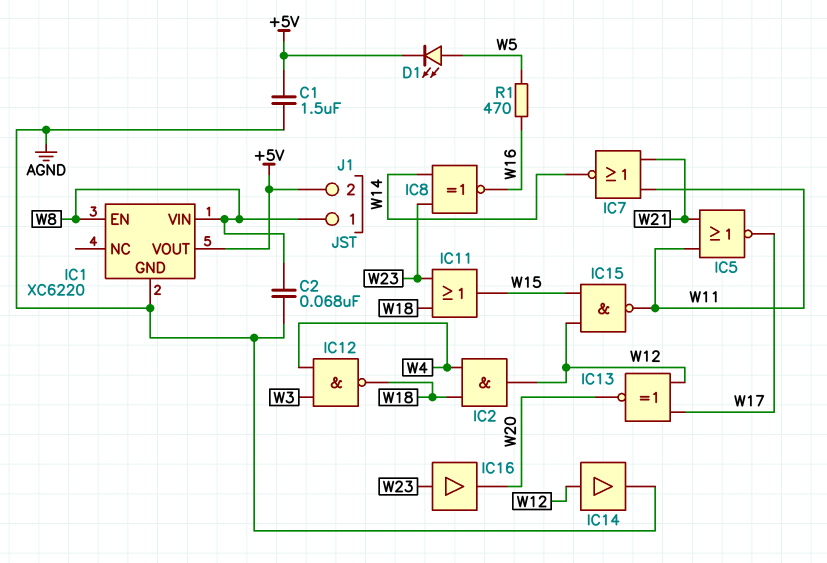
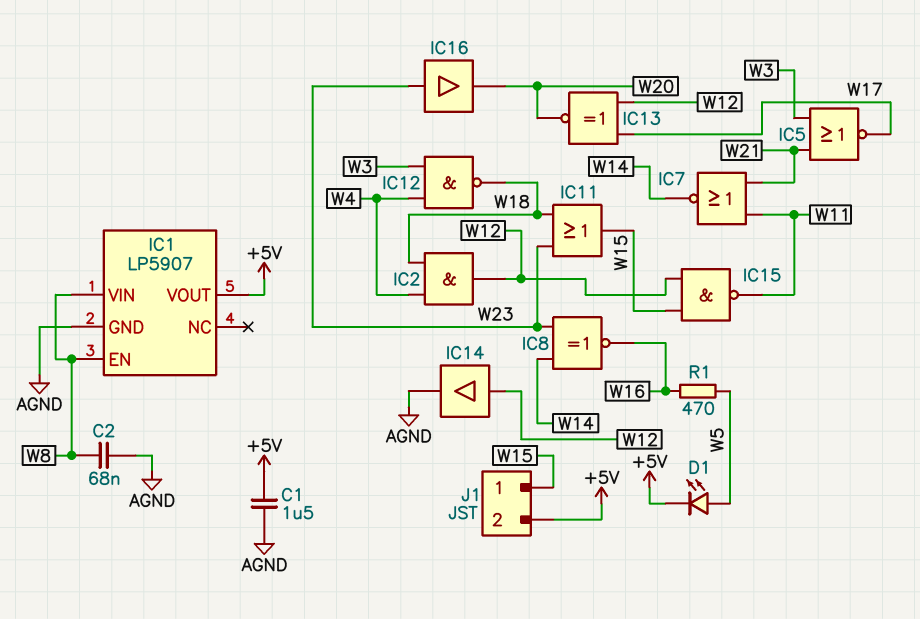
IC1: XC6220 -> LP5907
IC5: NOR (in W11, in W21, out W17) -> NOR (in W3, in W21, out W17)
J1 pin 1: W8 -> W15

